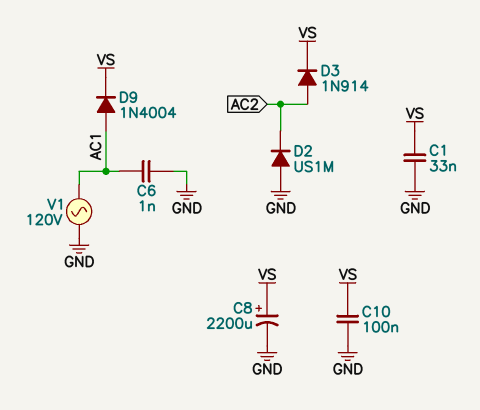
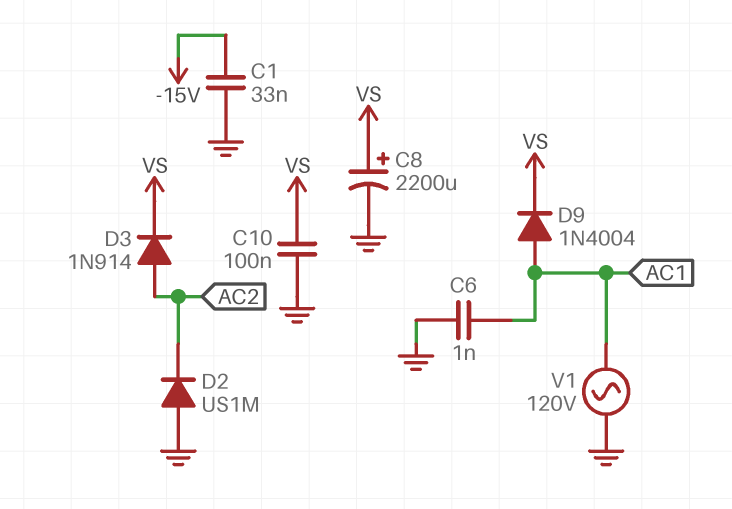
C1: 33nF (GND, VS) -> 33nF (-15V, GND)

